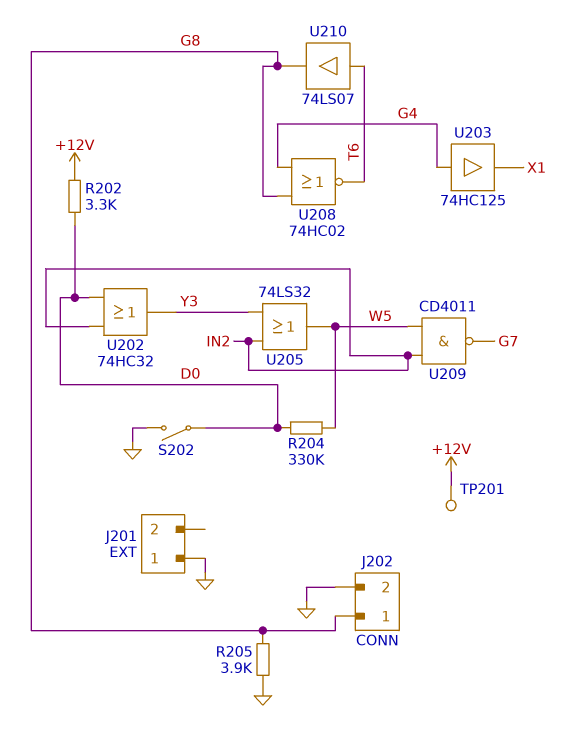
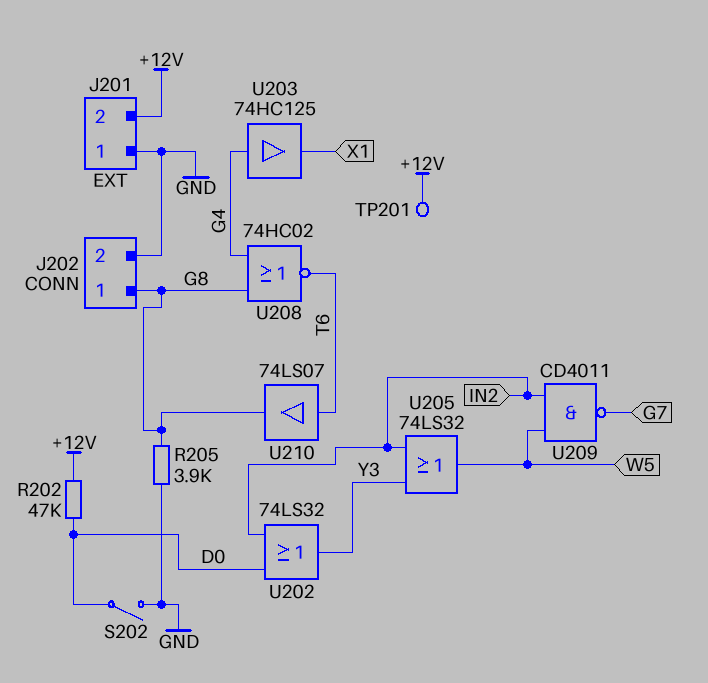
J201 pin 2: none -> +12V
R202: 3.3k (+12V, D0) -> 47k (+12V, D0)
R204: 330k (D0, W5) -> none
U202: OR 74HC32 (in D0, in IN2, out Y3) -> OR 74LS32 (in D0, in IN2, out Y3)

